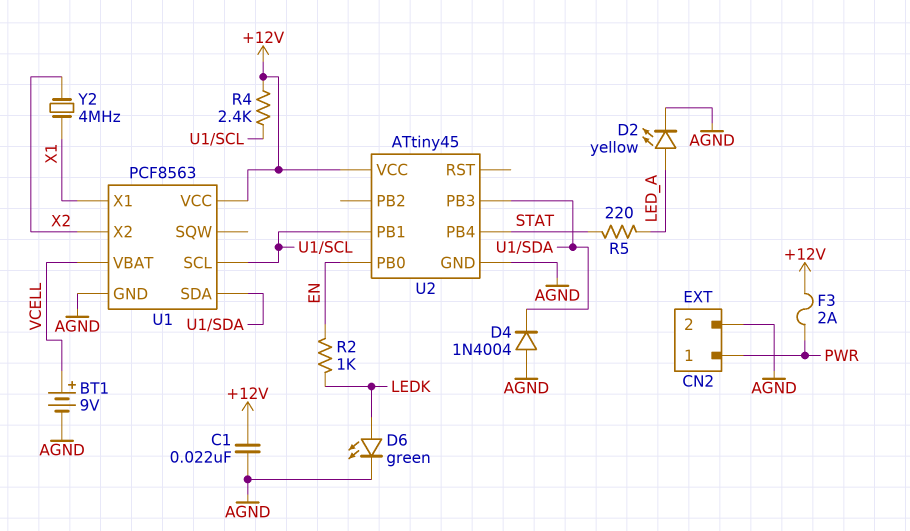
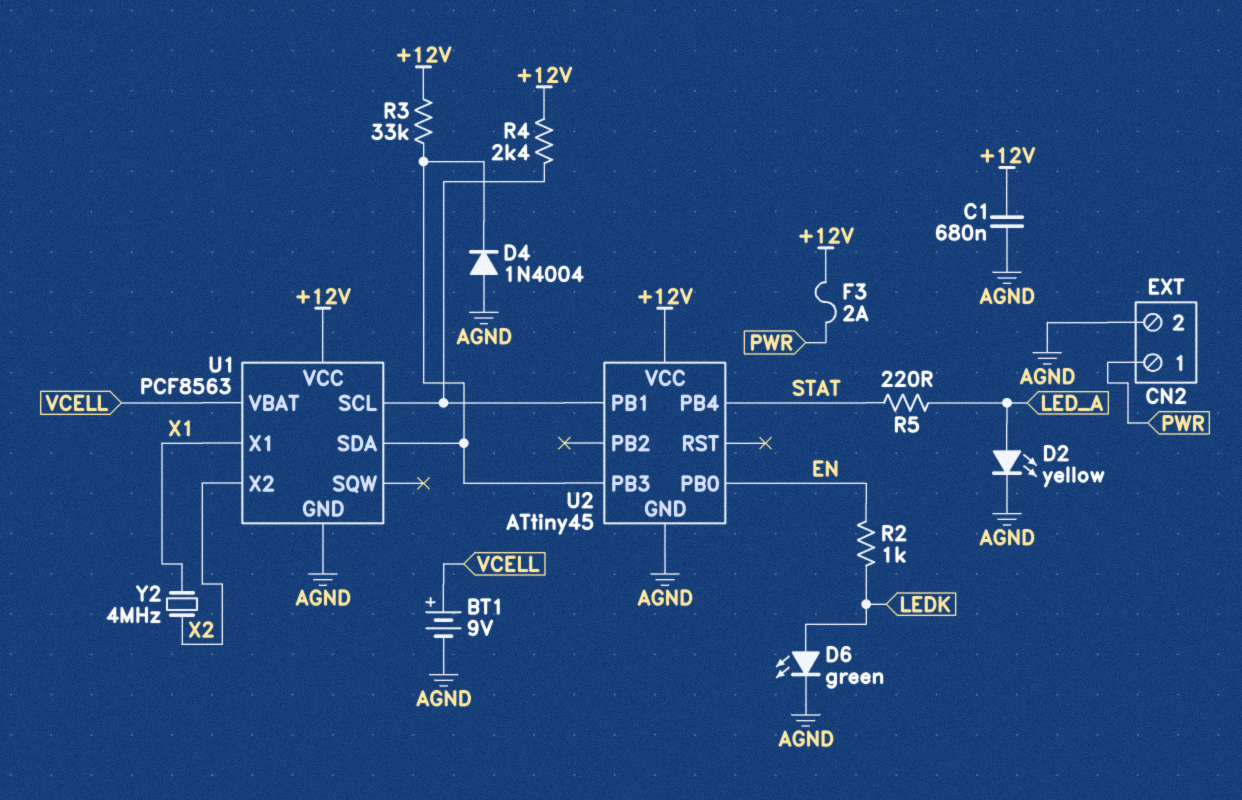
C1: 22nF (+12V, AGND) -> 680nF (+12V, AGND)
R3: none -> 33k (+12V, U1/SDA)

